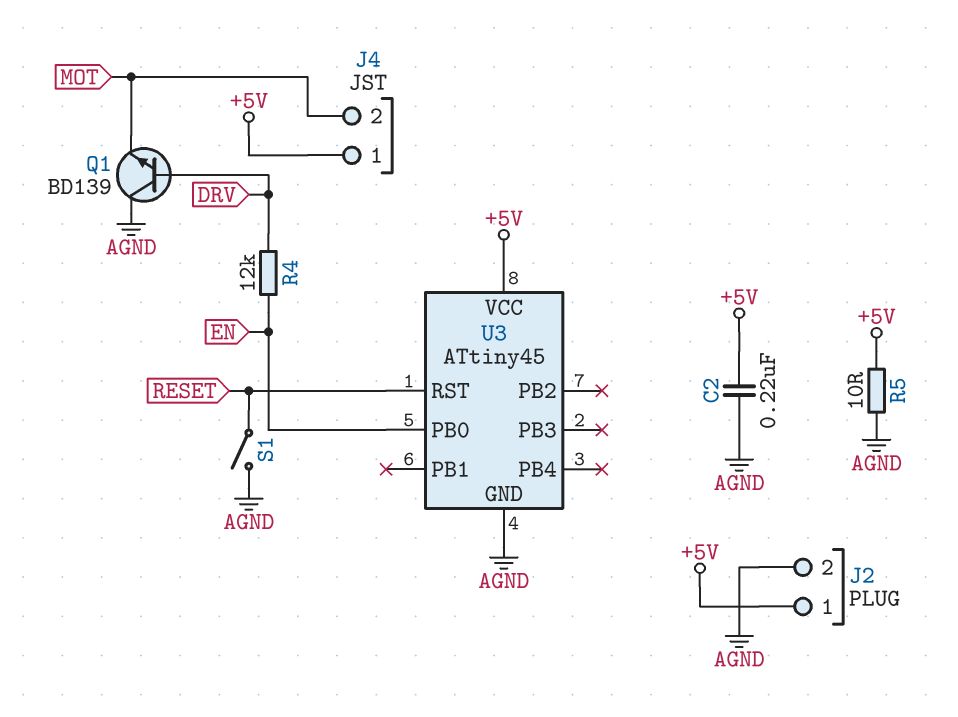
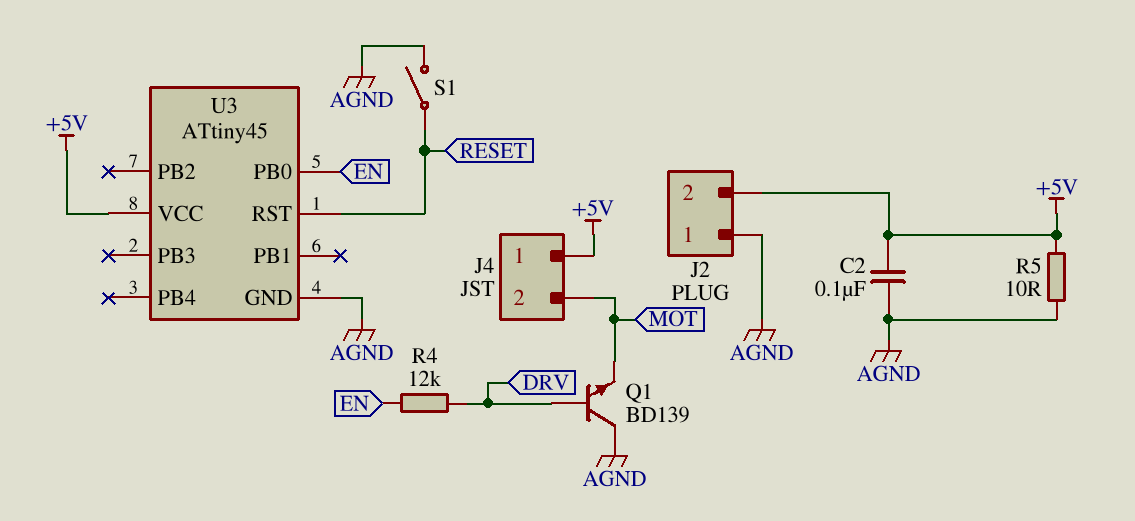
C2: 220nF (+5V, AGND) -> 100nF (+5V, AGND)
J2 pin 1: +5V -> AGND
J2 pin 2: AGND -> +5V

